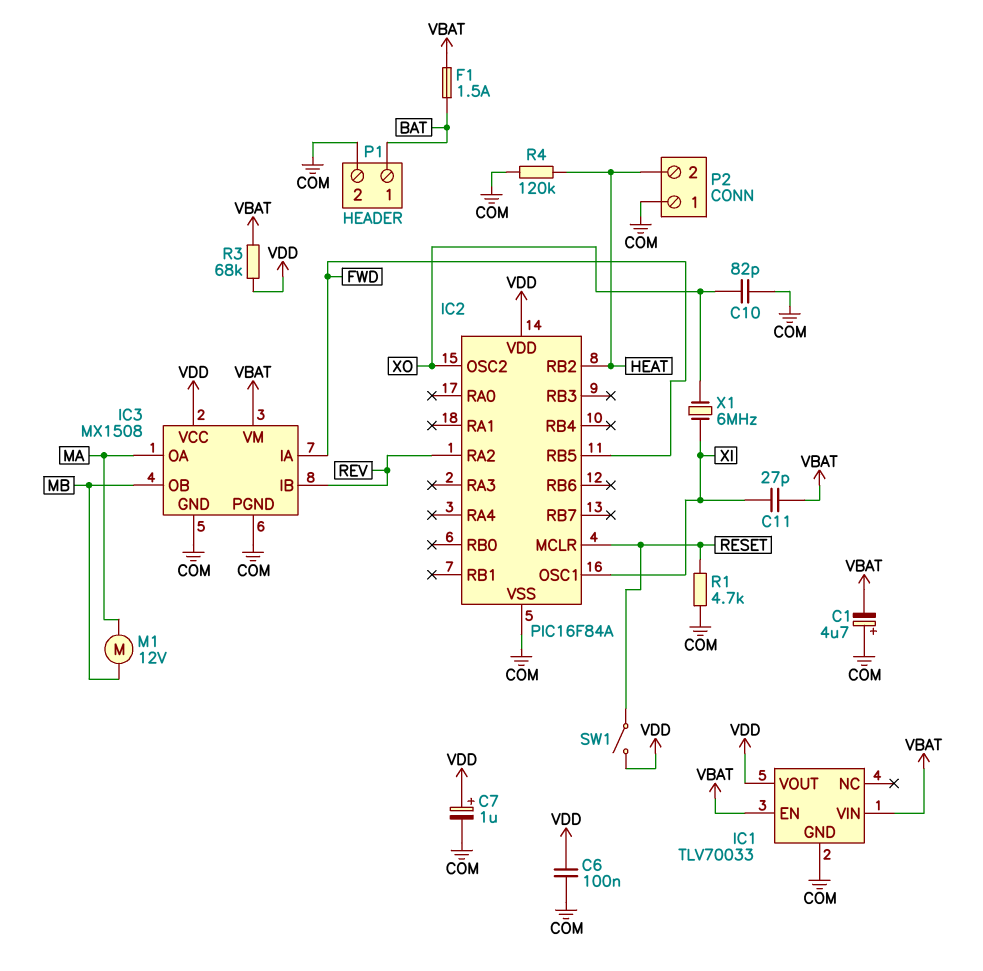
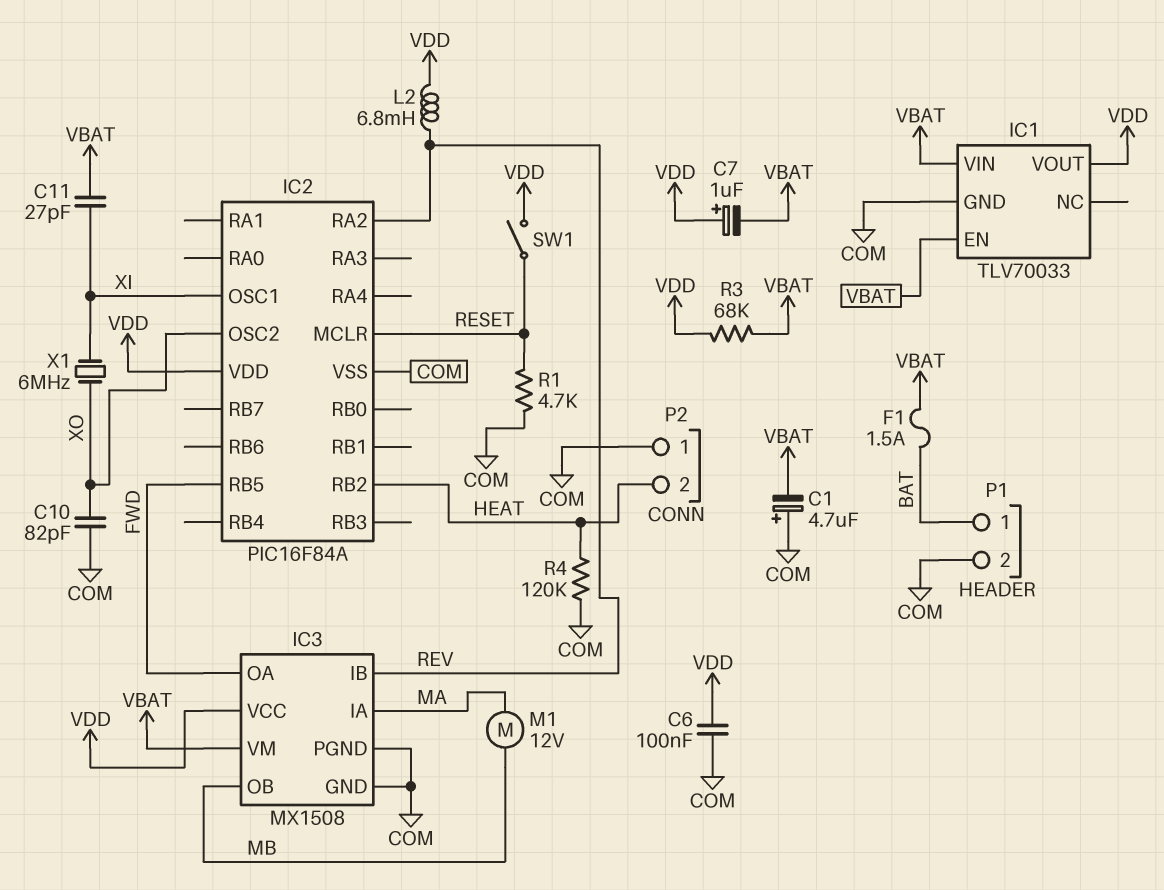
C7: 1uF (plus VDD, minus COM) -> 1uF (plus VDD, minus VBAT)
IC3 pin IA: FWD -> MA
IC3 pin OA: MA -> FWD
L2: none -> 6.8mH (REV, VDD)

